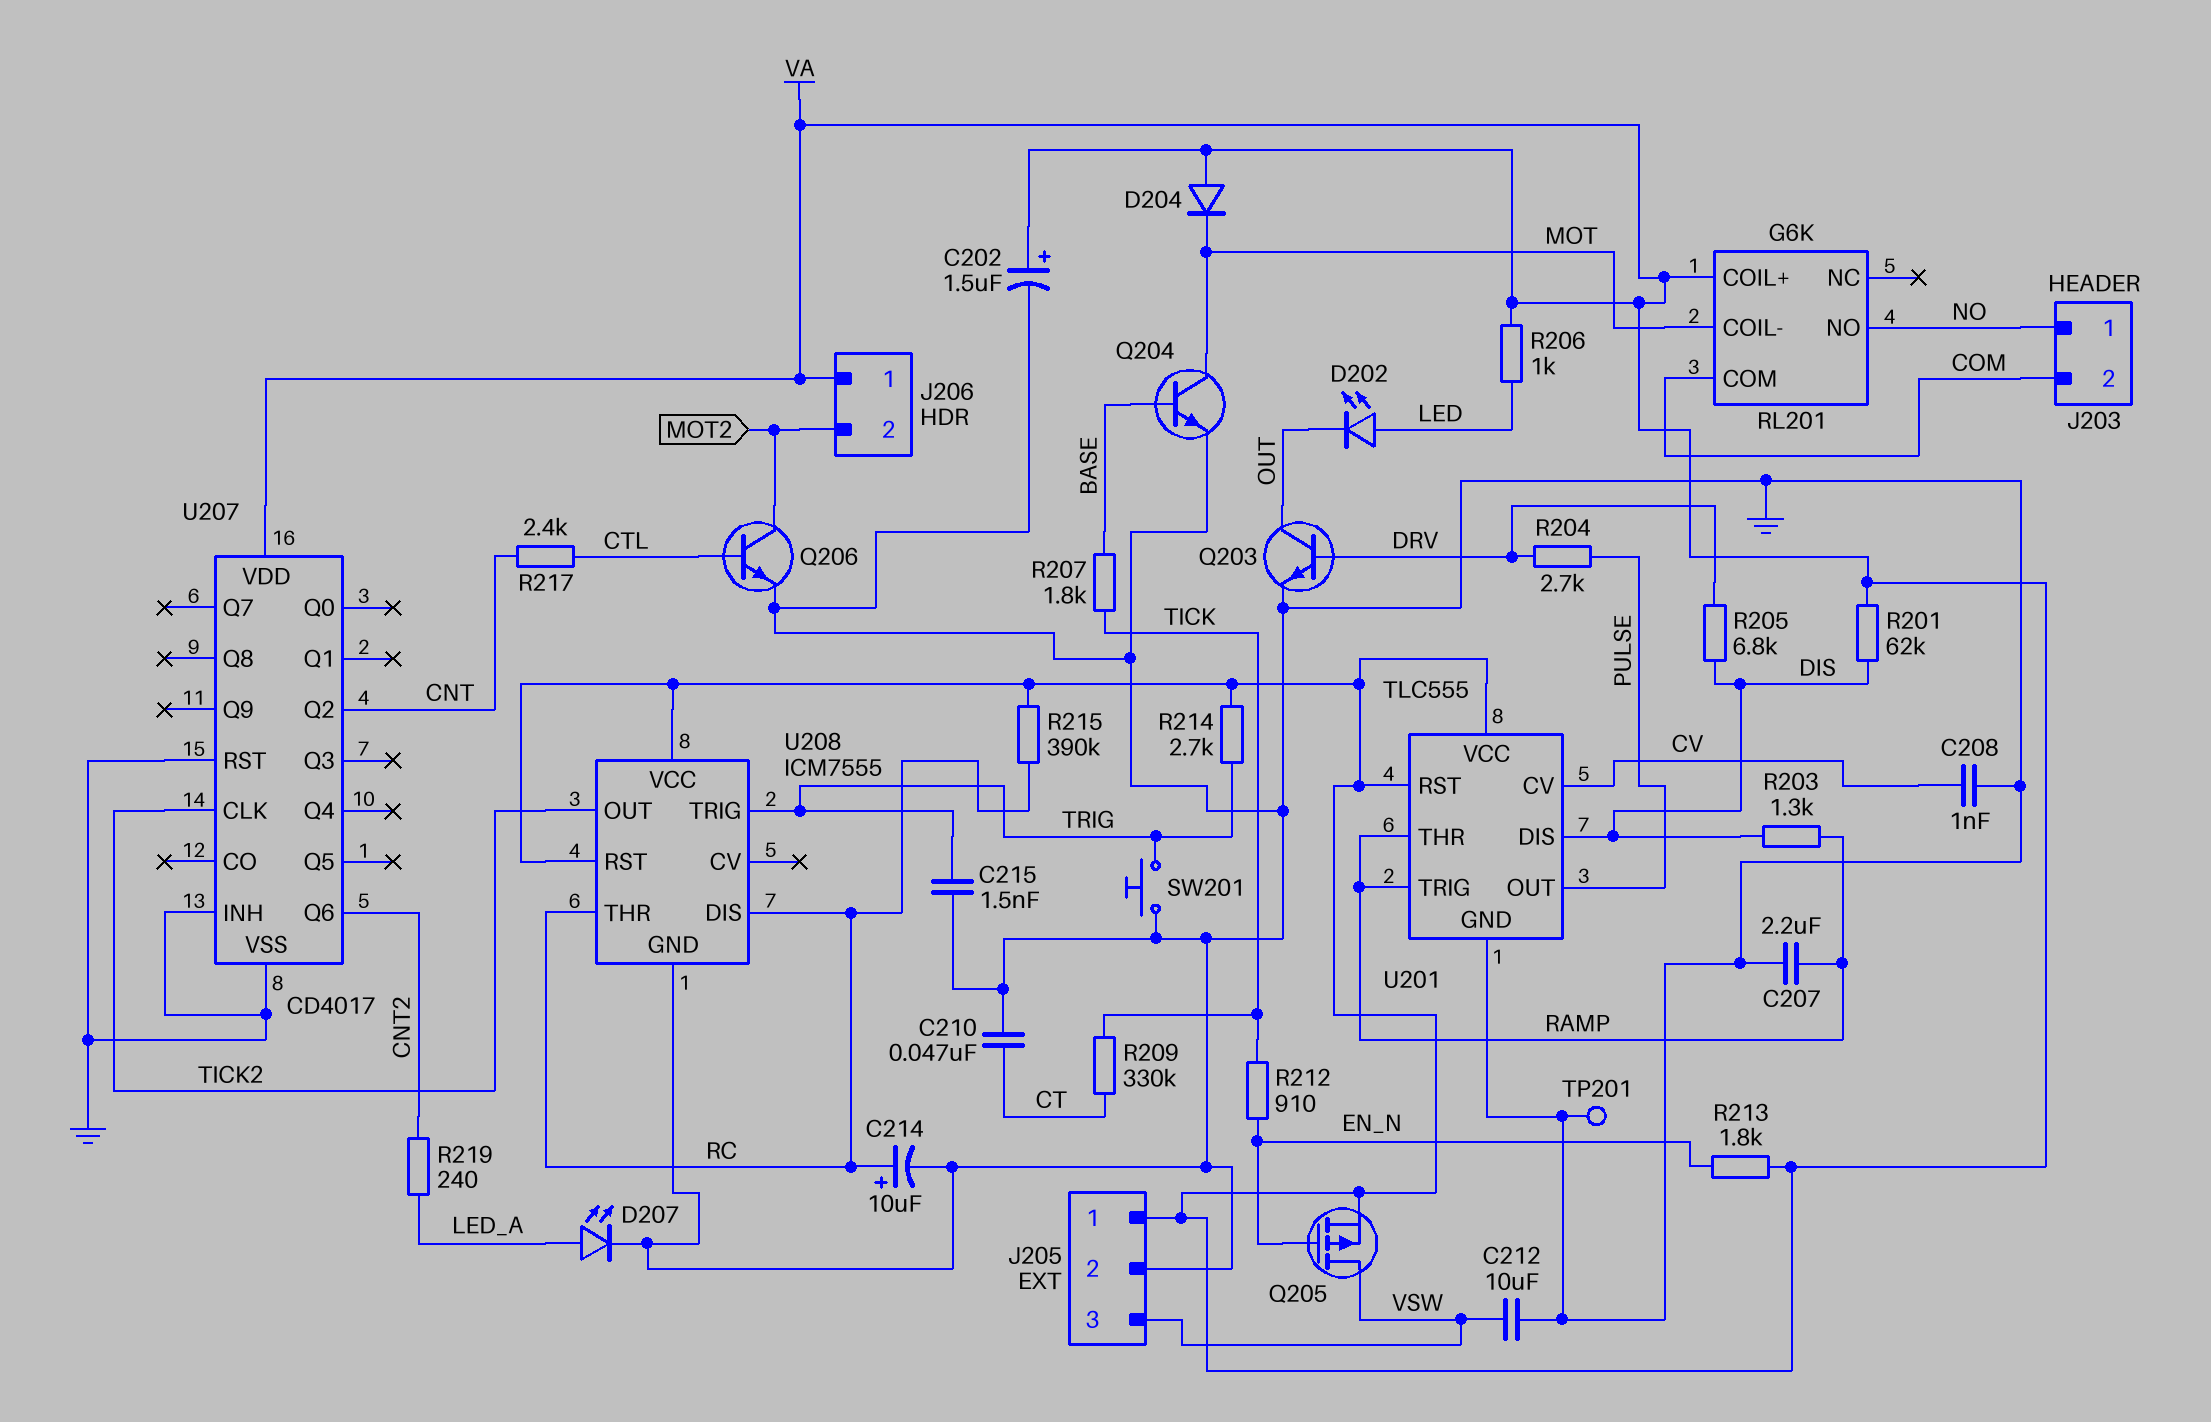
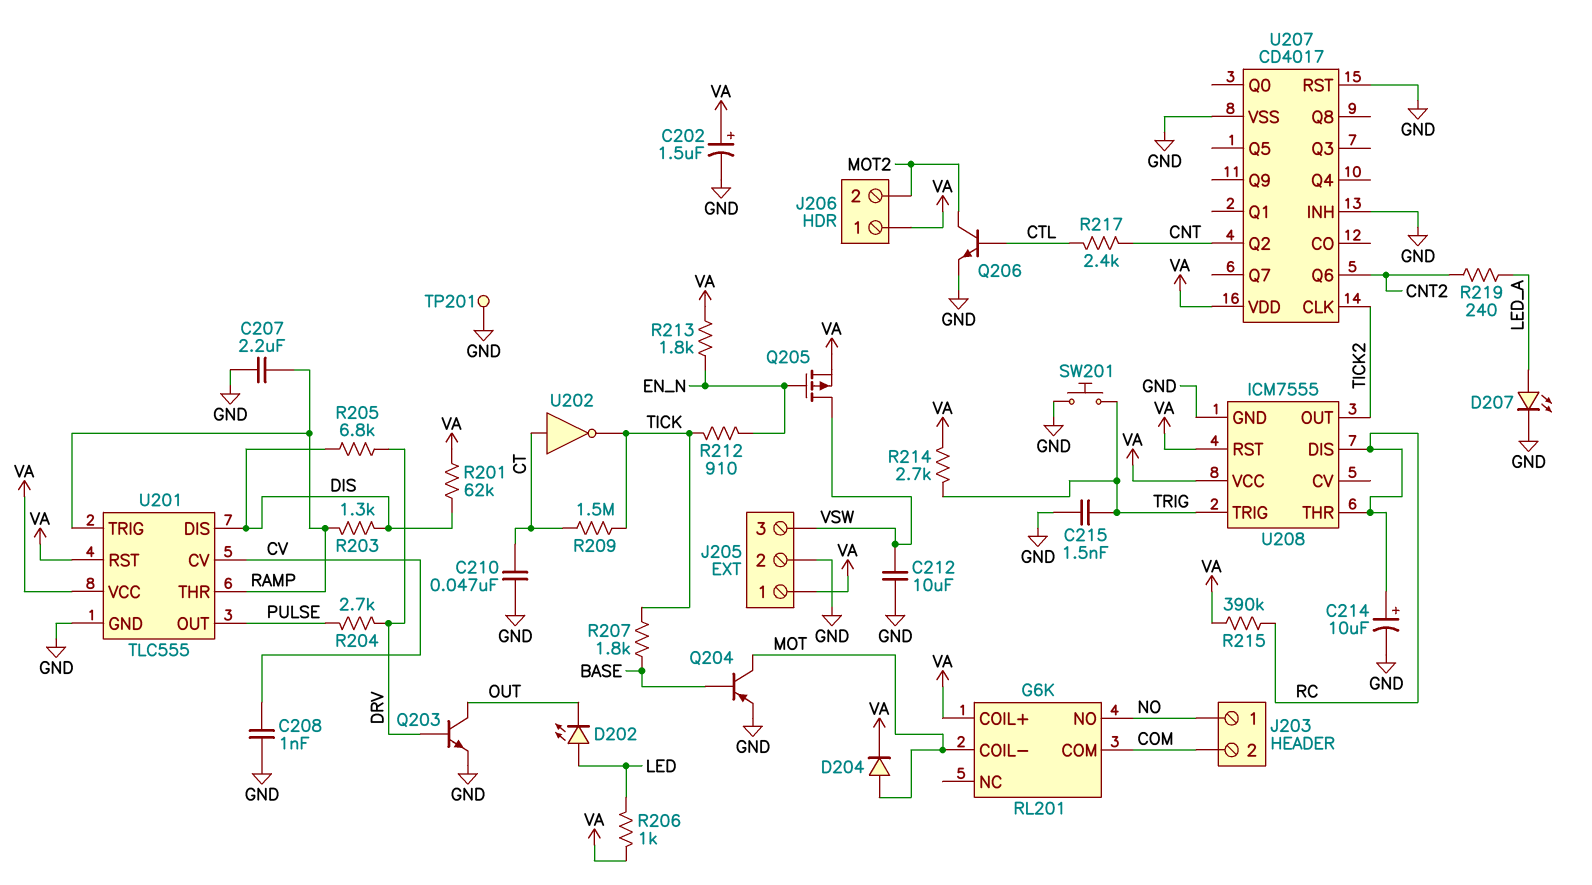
D204: diode (A VA, K MOT) -> diode (A MOT, K VA)
Q204: NPN (B BASE, C MOT, E GND) -> PNP (B BASE, C MOT, E GND)
R209: 330k (CT, TICK) -> 1.5M (CT, TICK)
U202: none -> NOT (in CT, out TICK)

